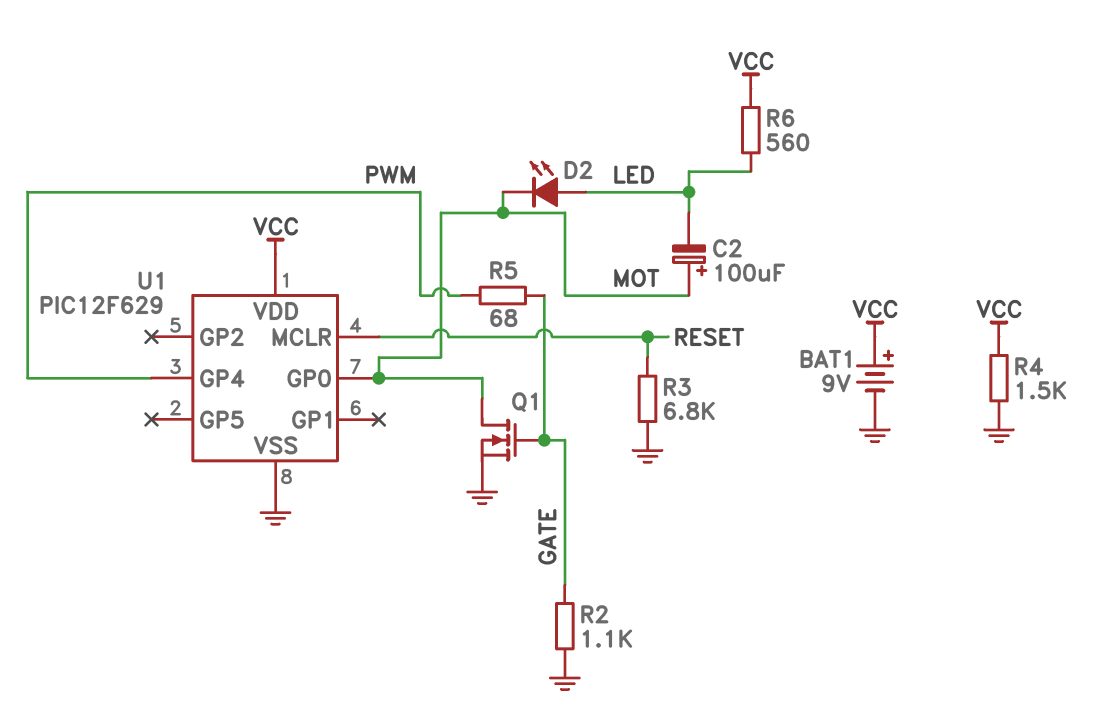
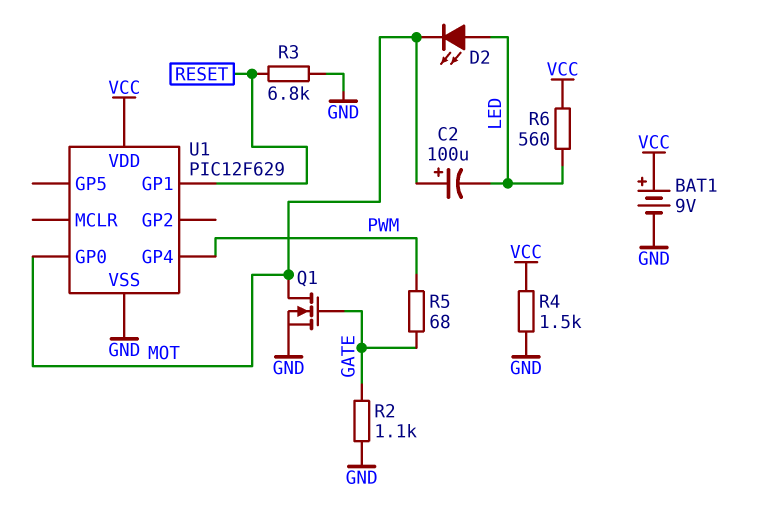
U1 pin GP1: none -> RESET
U1 pin MCLR: RESET -> none

